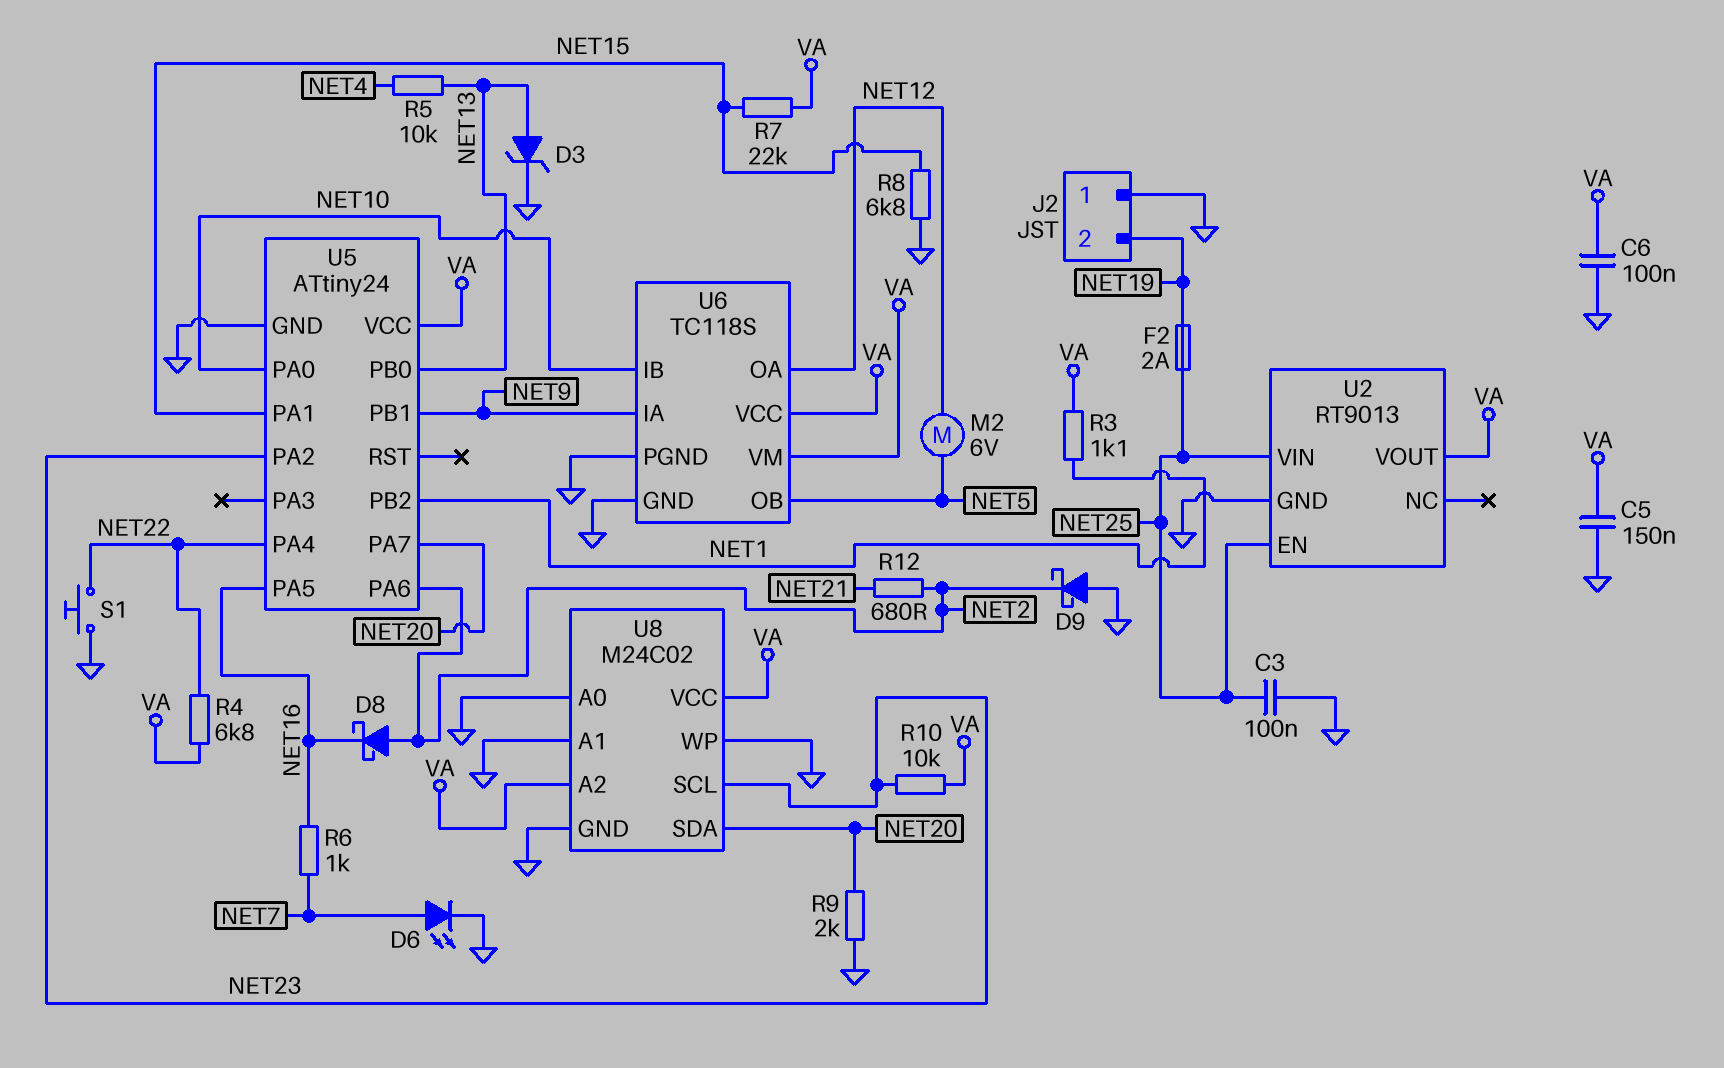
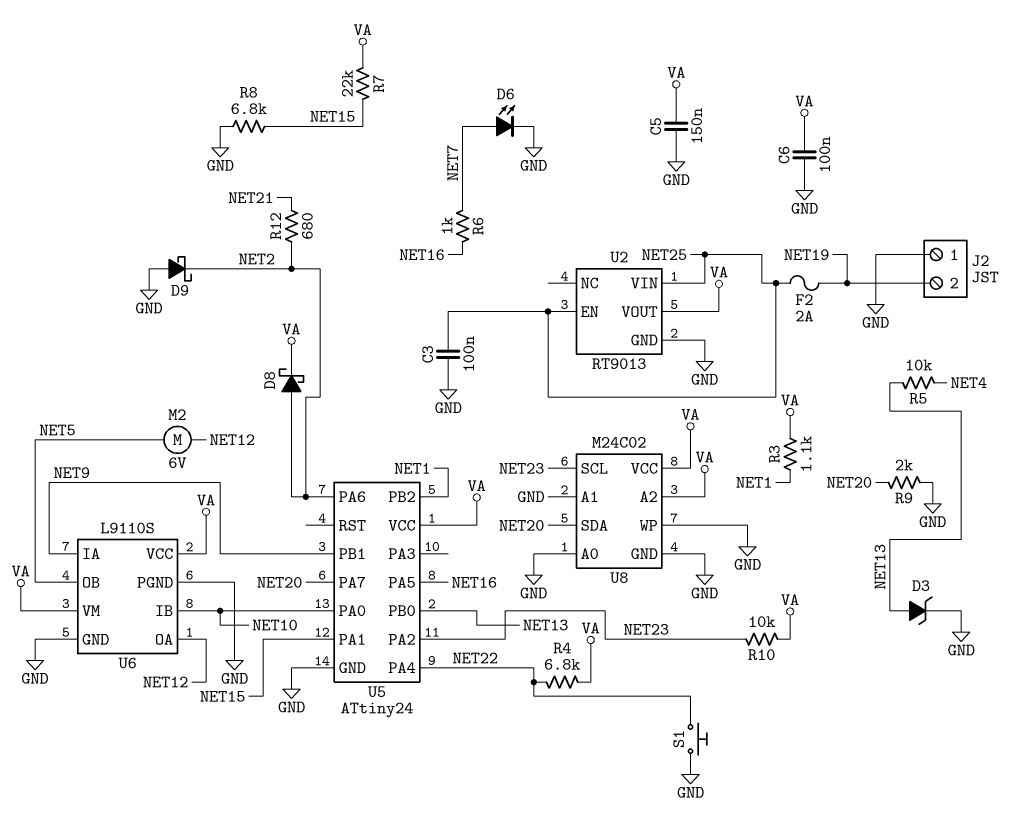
D8: schottky (A NET2, K NET16) -> schottky (A NET2, K VA)
U6: TC118S -> L9110S

